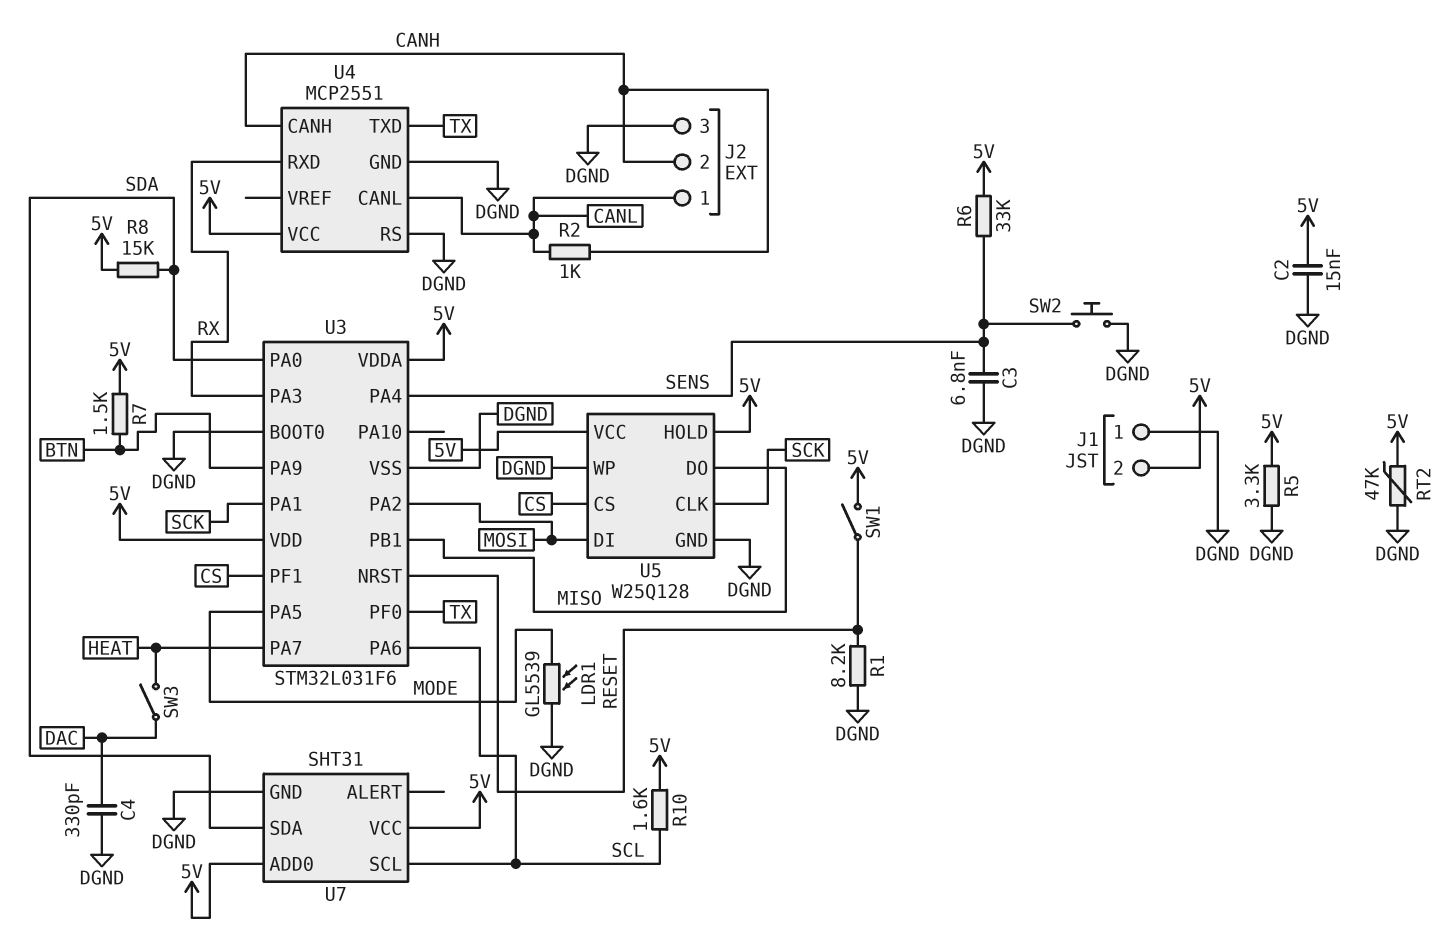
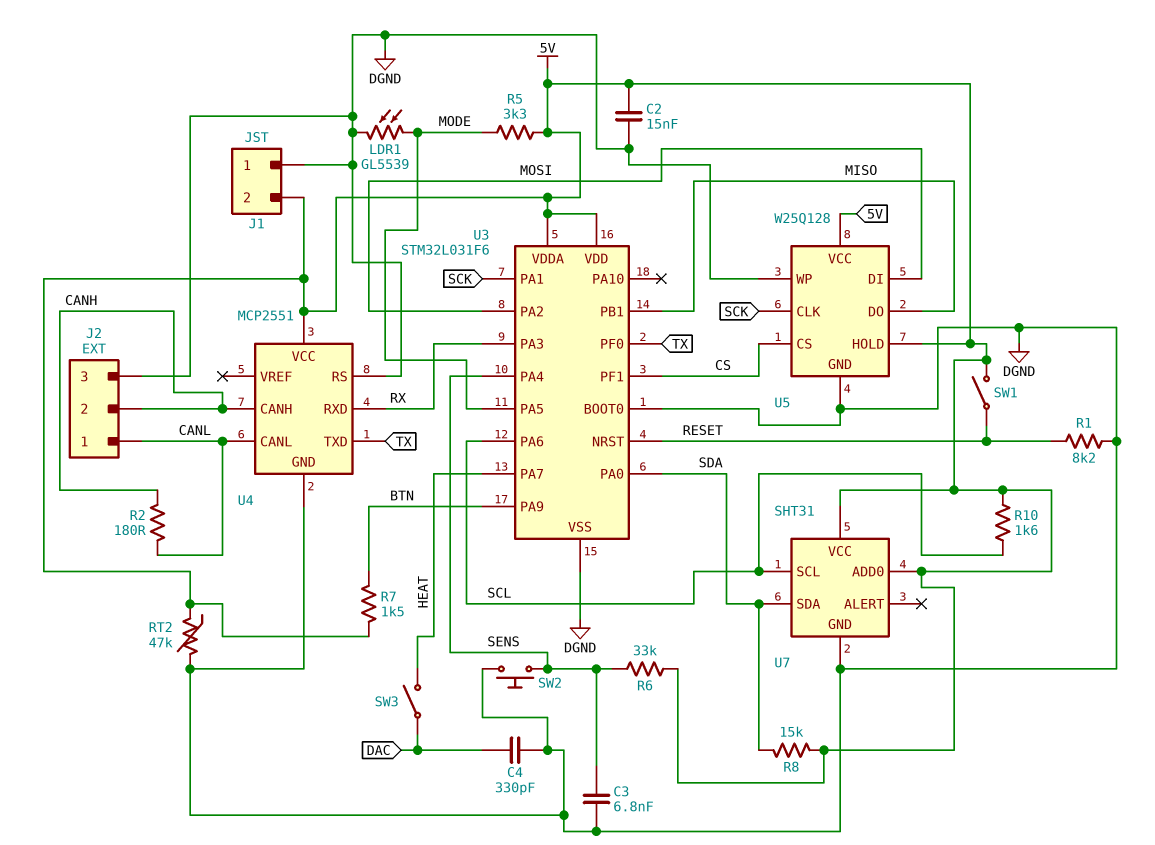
R2: 1k (CANH, CANL) -> 180 (CANH, CANL)
R5: 3.3k (5V, DGND) -> 3.3k (5V, MODE)

